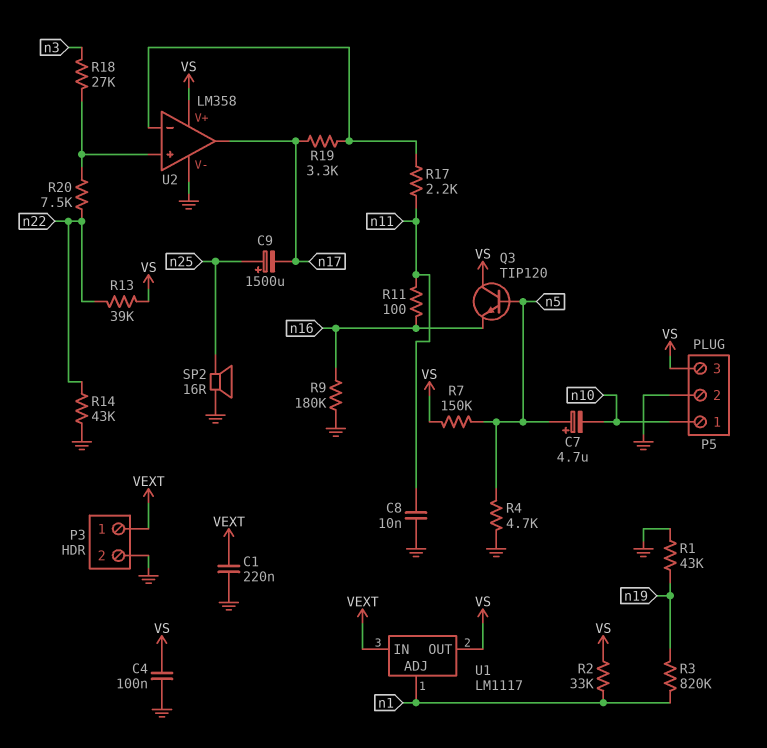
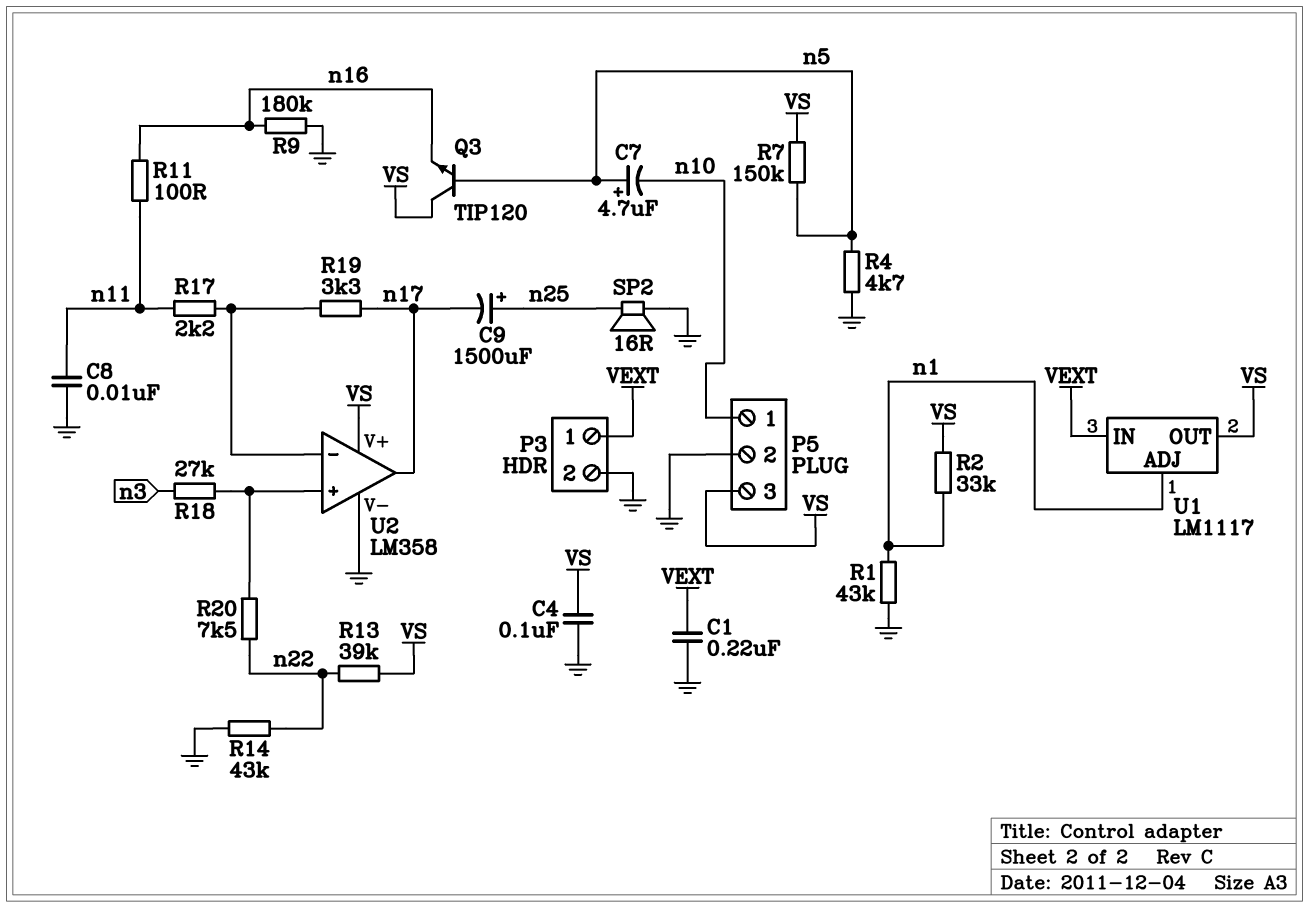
R1: 43k (GND, n19) -> 43k (GND, n1)
R3: 820k (n1, n19) -> none

